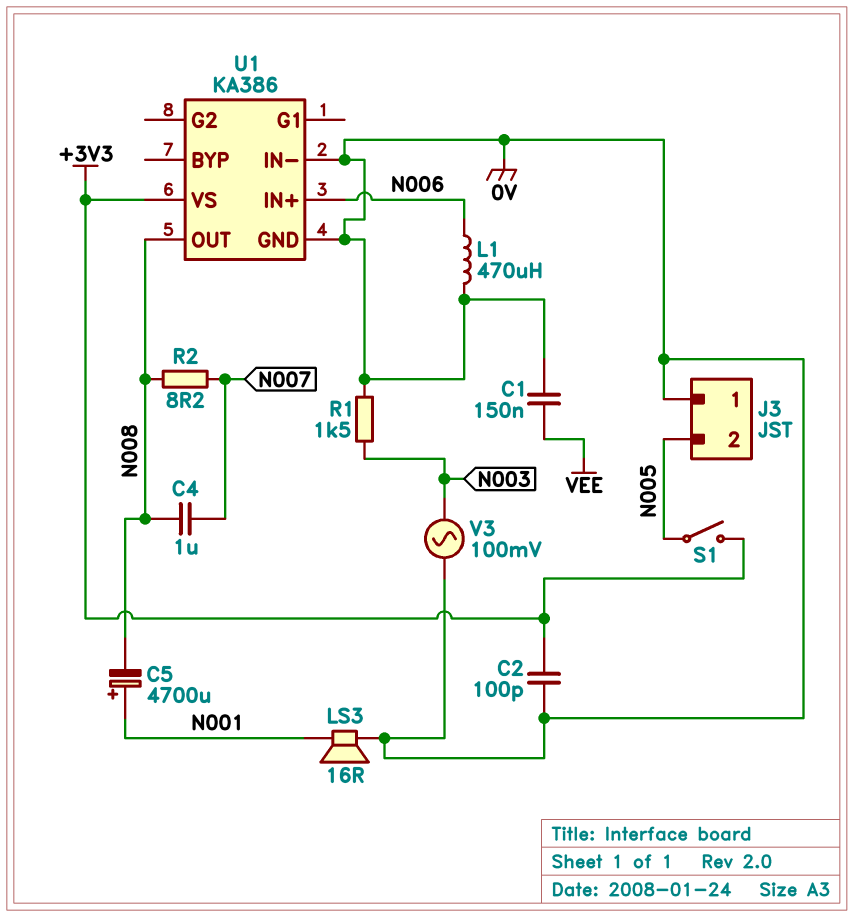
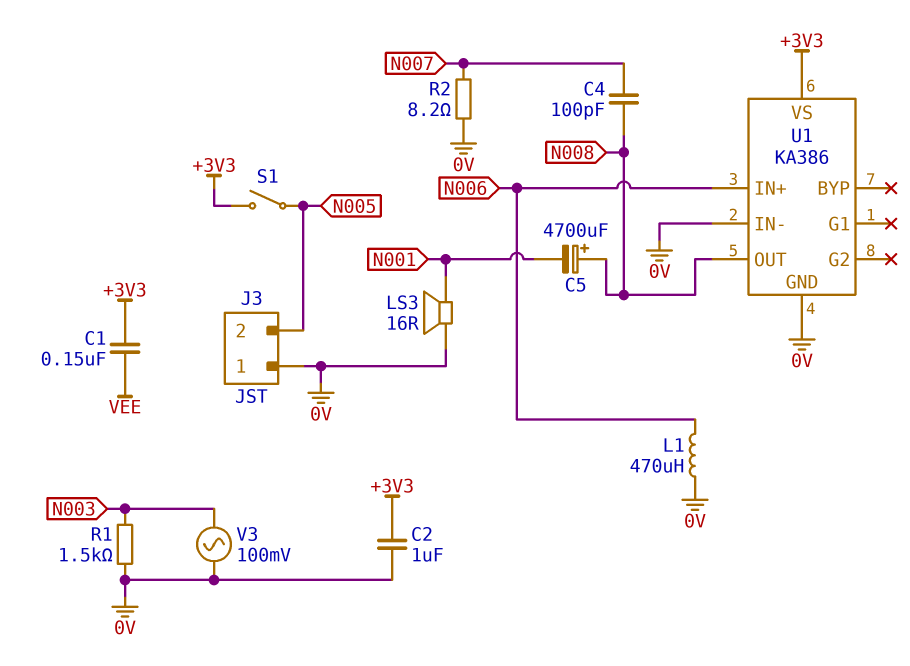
C1: 150nF (0V, VEE) -> 150nF (+3V3, VEE)
C2: 100pF (+3V3, 0V) -> 1uF (+3V3, 0V)
C4: 1uF (N007, N008) -> 100pF (N007, N008)
C5: 4700uF (plus N001, minus N008) -> 4700uF (plus N008, minus N001)
R2: 8.2 (N007, N008) -> 8.2 (0V, N007)

